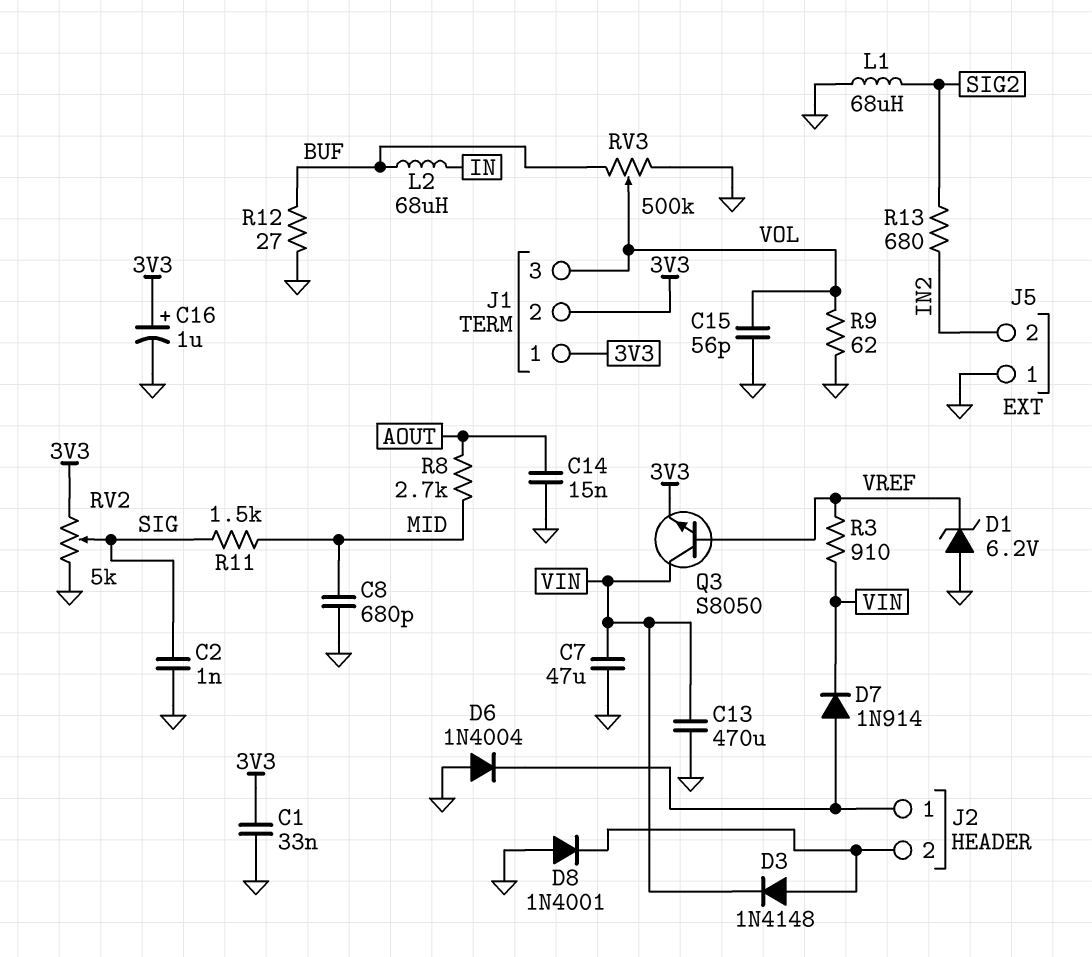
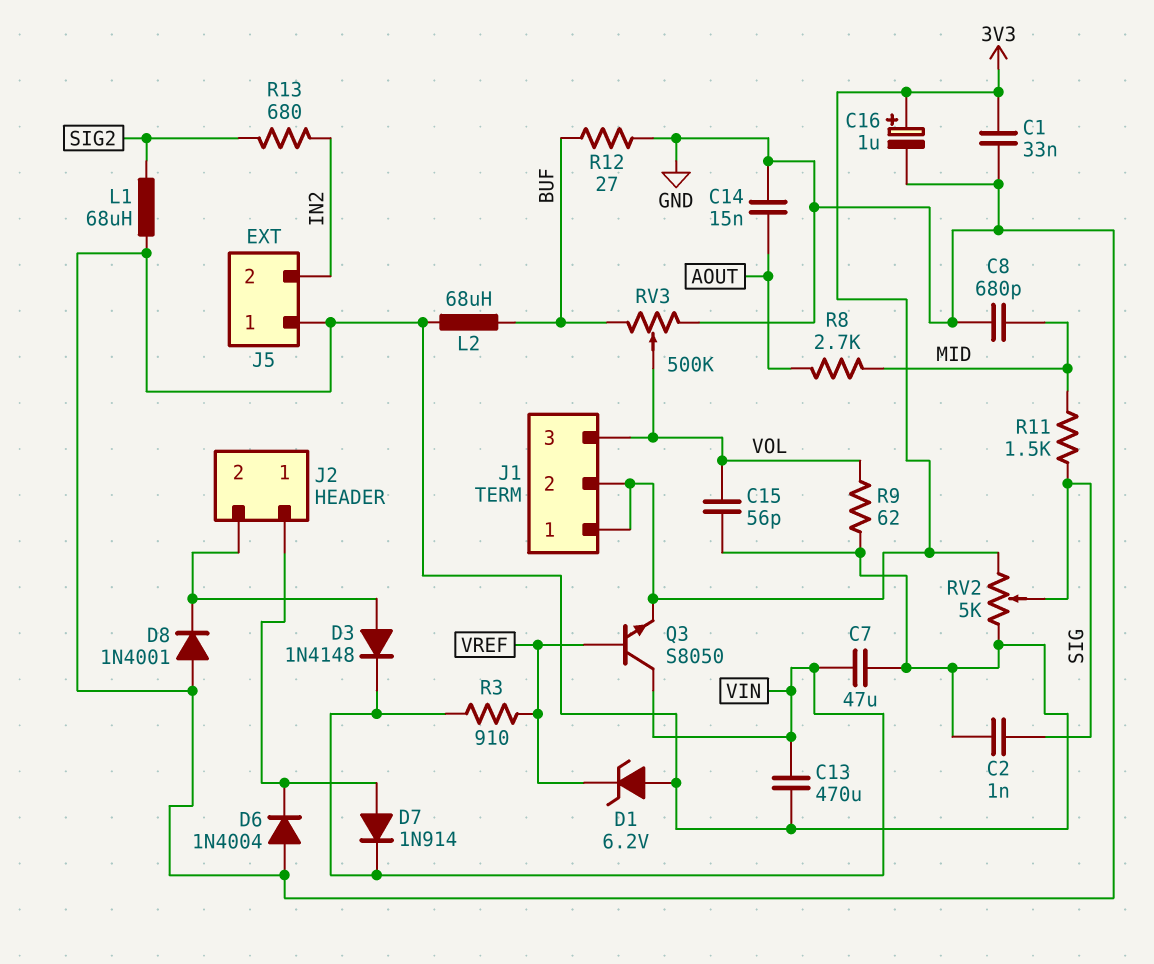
L2: 68uH (BUF, IN) -> 68uH (BUF, GND)

